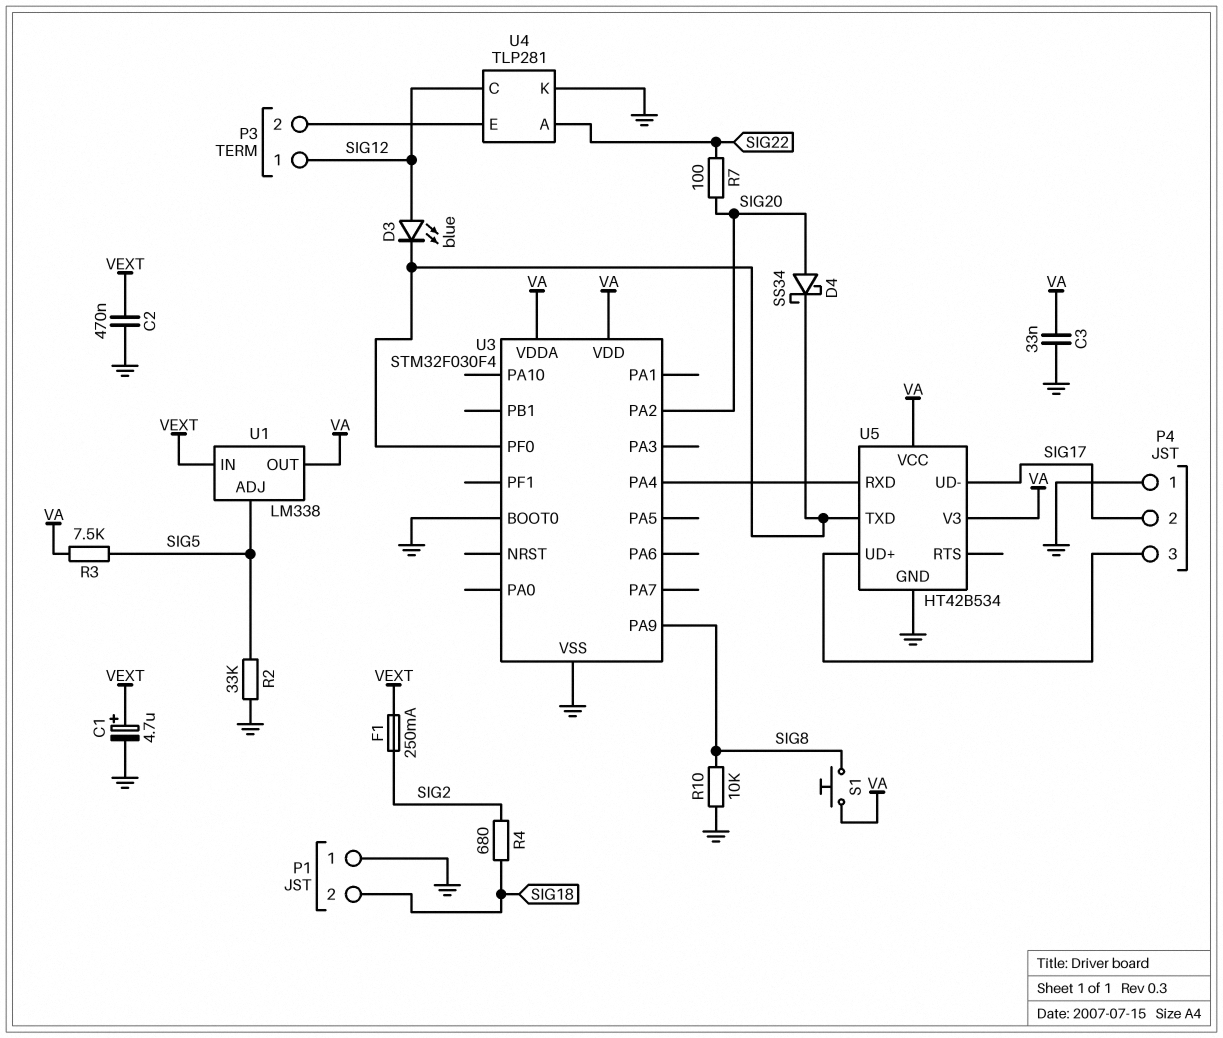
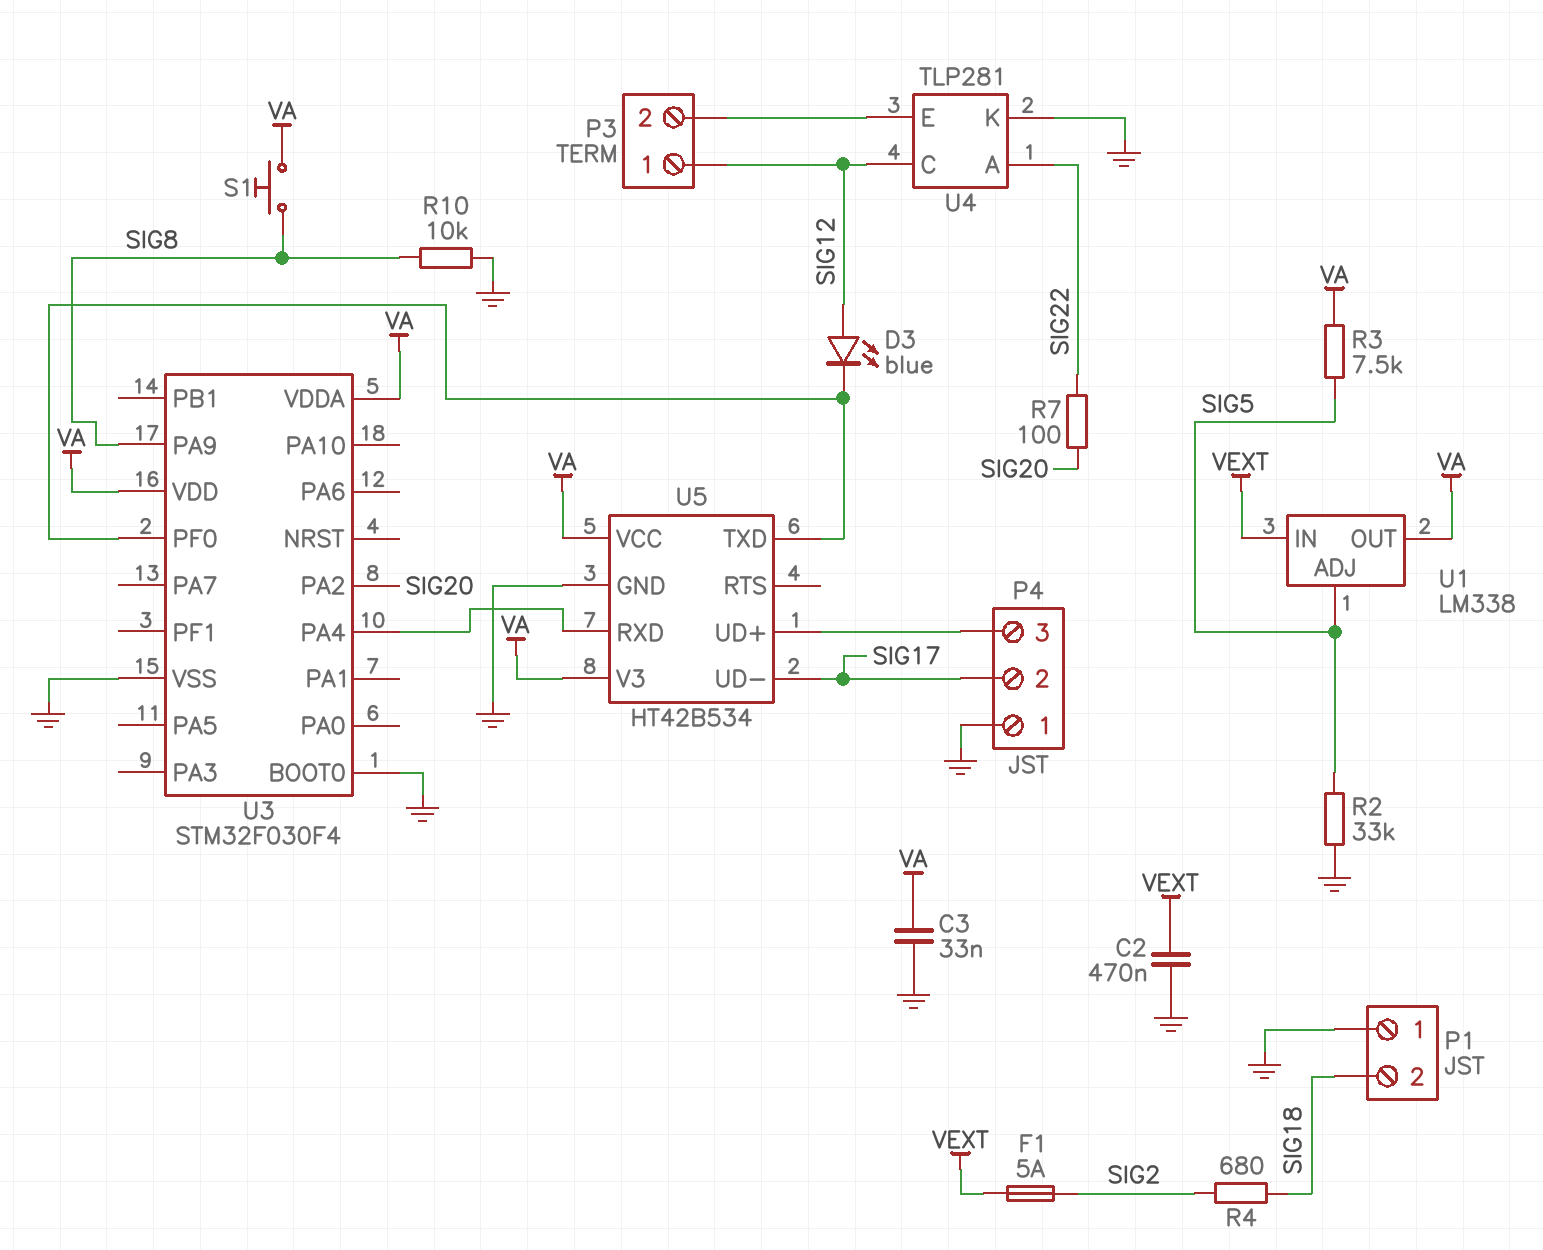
C1: 4.7uF (plus VEXT, minus GND) -> none
D4: schottky SS34 (A SIG20, K U3/PF0) -> none
F1: 250mA (SIG2, VEXT) -> 5A (SIG2, VEXT)

